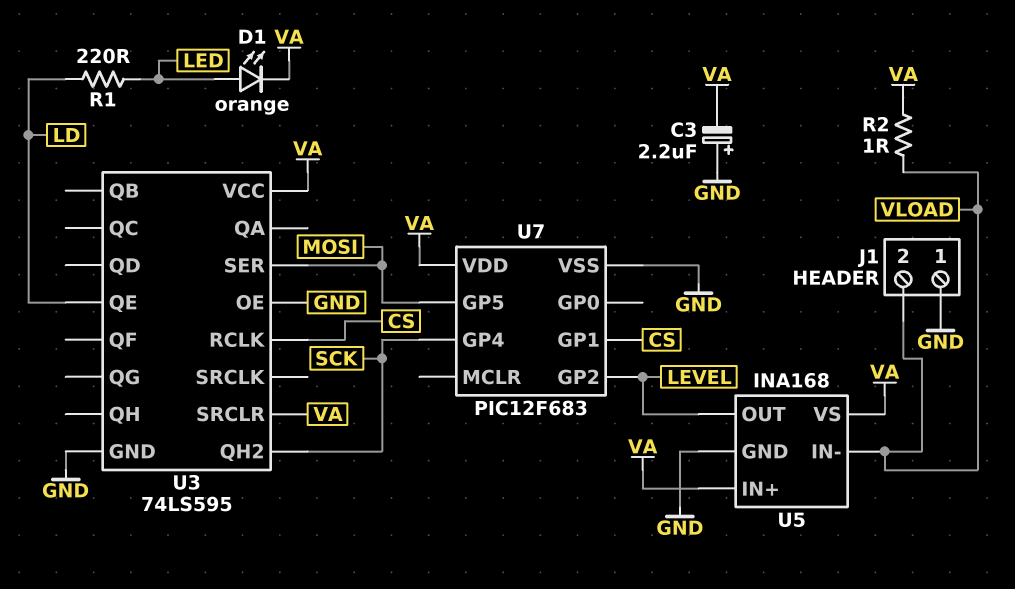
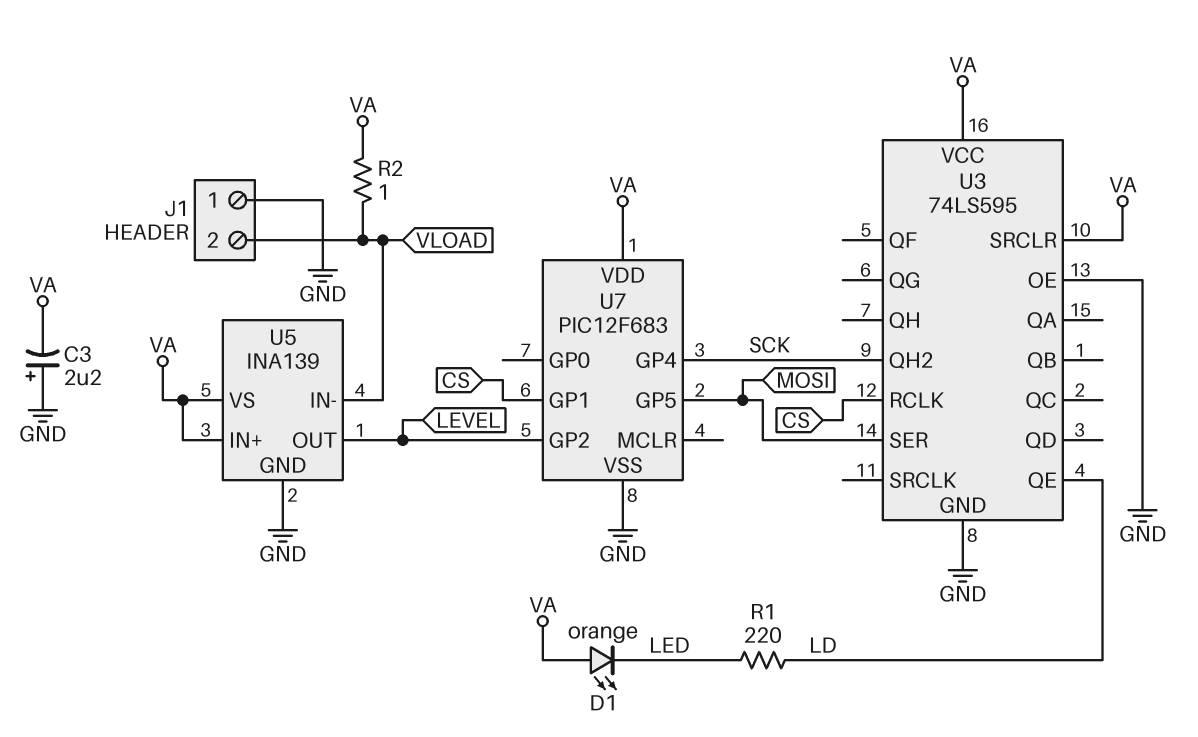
D1: LED orange (A LED, K VA) -> LED orange (A VA, K LED)
U5: INA168 -> INA139

